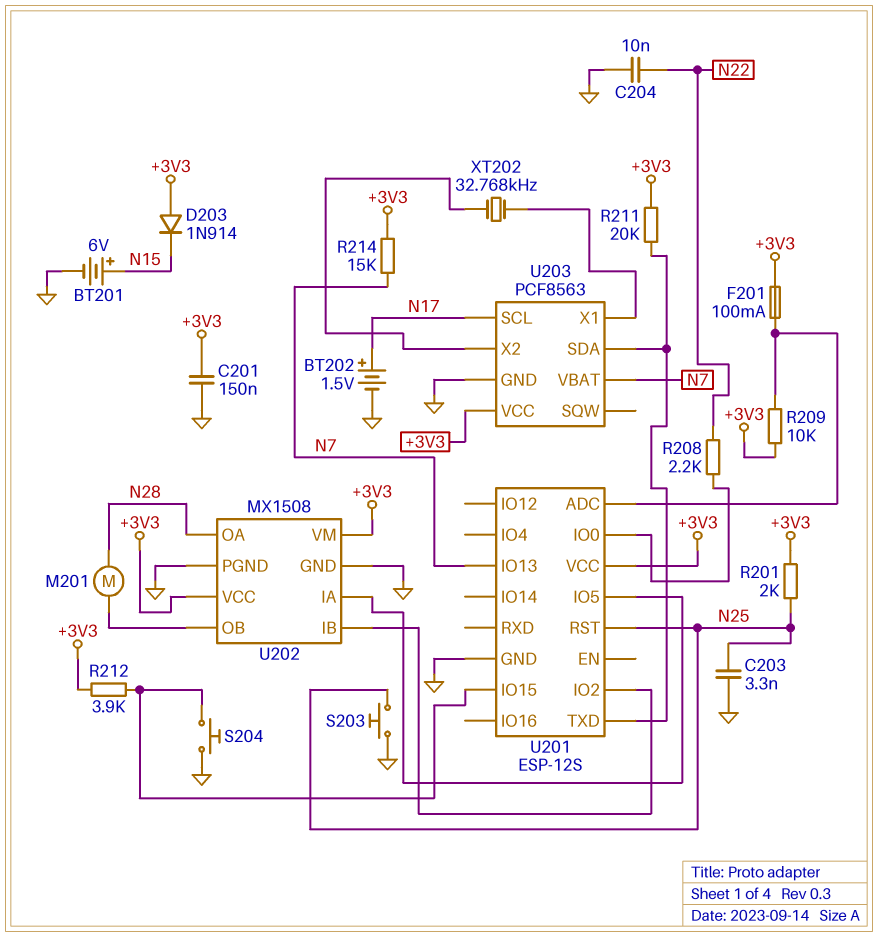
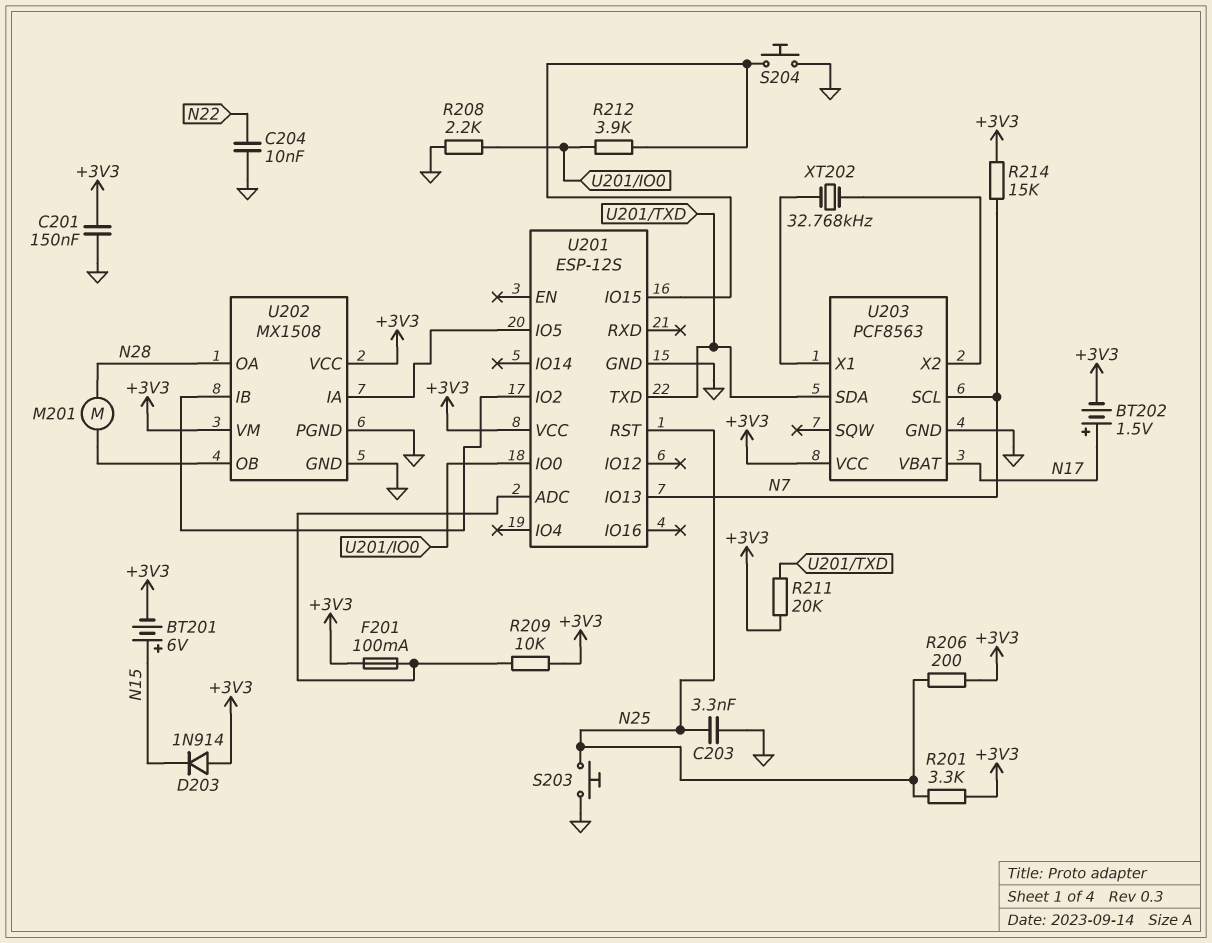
BT201: 6V (plus N15, minus GND) -> 6V (plus N15, minus +3V3)
BT202: 1.5V (plus N17, minus GND) -> 1.5V (plus N17, minus +3V3)
R201: 2k (+3V3, N25) -> 3.3k (+3V3, N25)
R206: none -> 200 (+3V3, N25)
R208: 2.2k (N22, U201/IO0) -> 2.2k (GND, U201/IO0)
R212: 3.9k (+3V3, U201/IO15) -> 3.9k (U201/IO0, U201/IO15)
U203 pin SCL: N17 -> N7
U203 pin VBAT: N7 -> N17

